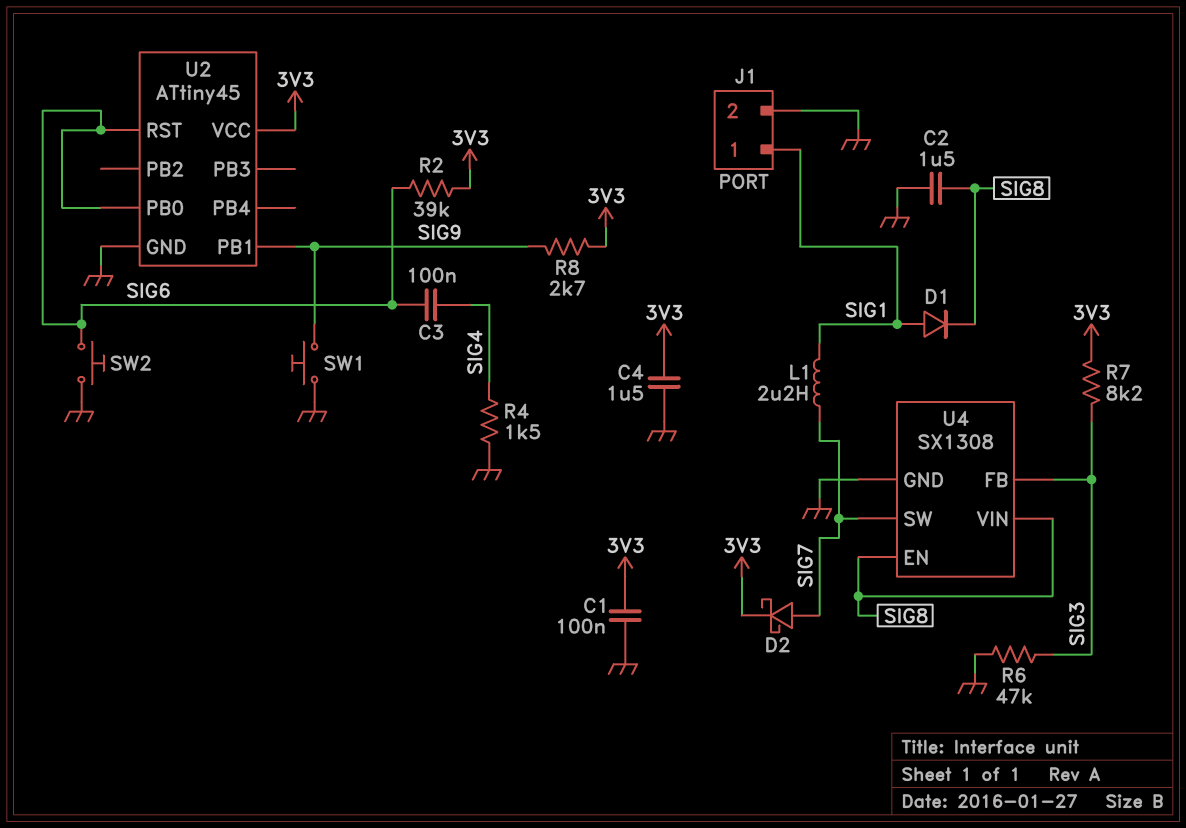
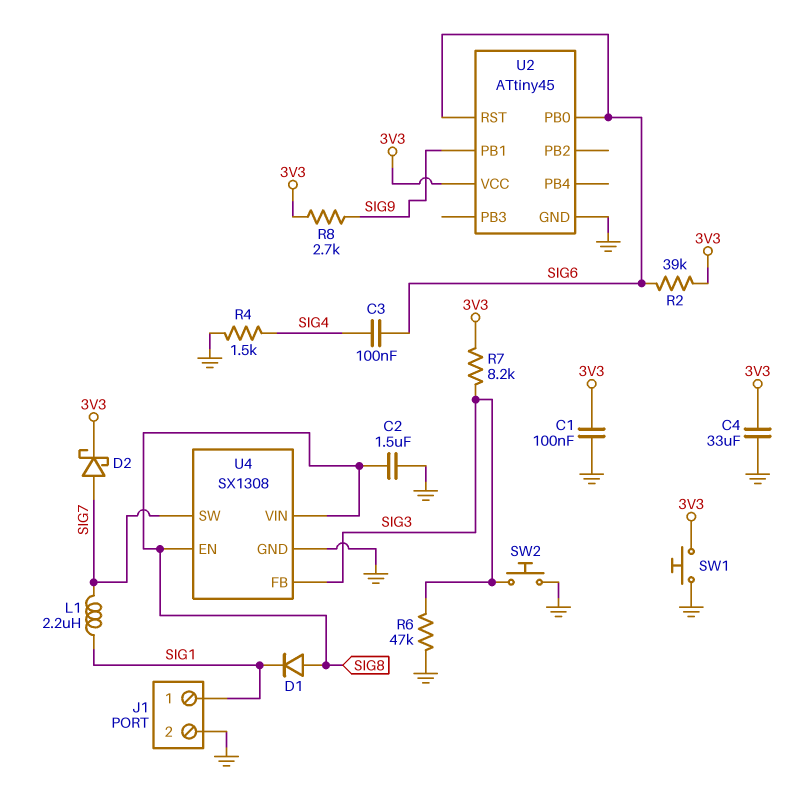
C4: 1.5uF (3V3, GND) -> 33uF (3V3, GND)
D1: diode (A SIG1, K SIG8) -> diode (A SIG8, K SIG1)
SW1: button (GND, SIG9) -> button (3V3, GND)
SW2: button (GND, SIG6) -> button (GND, SIG3)

